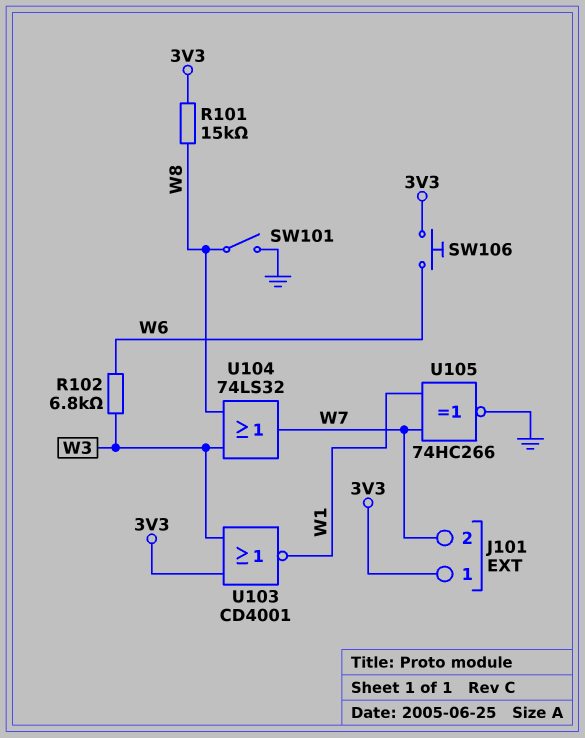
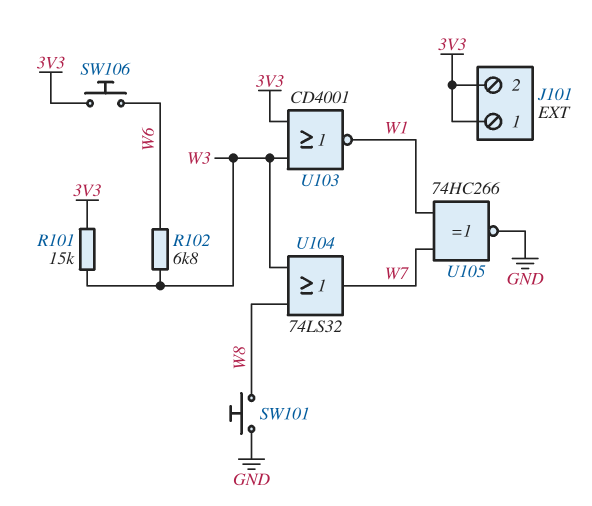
J101 pin 2: W7 -> 3V3
R101: 15k (3V3, W8) -> 15k (3V3, W3)
SW101: switch (GND, W8) -> button (GND, W8)

